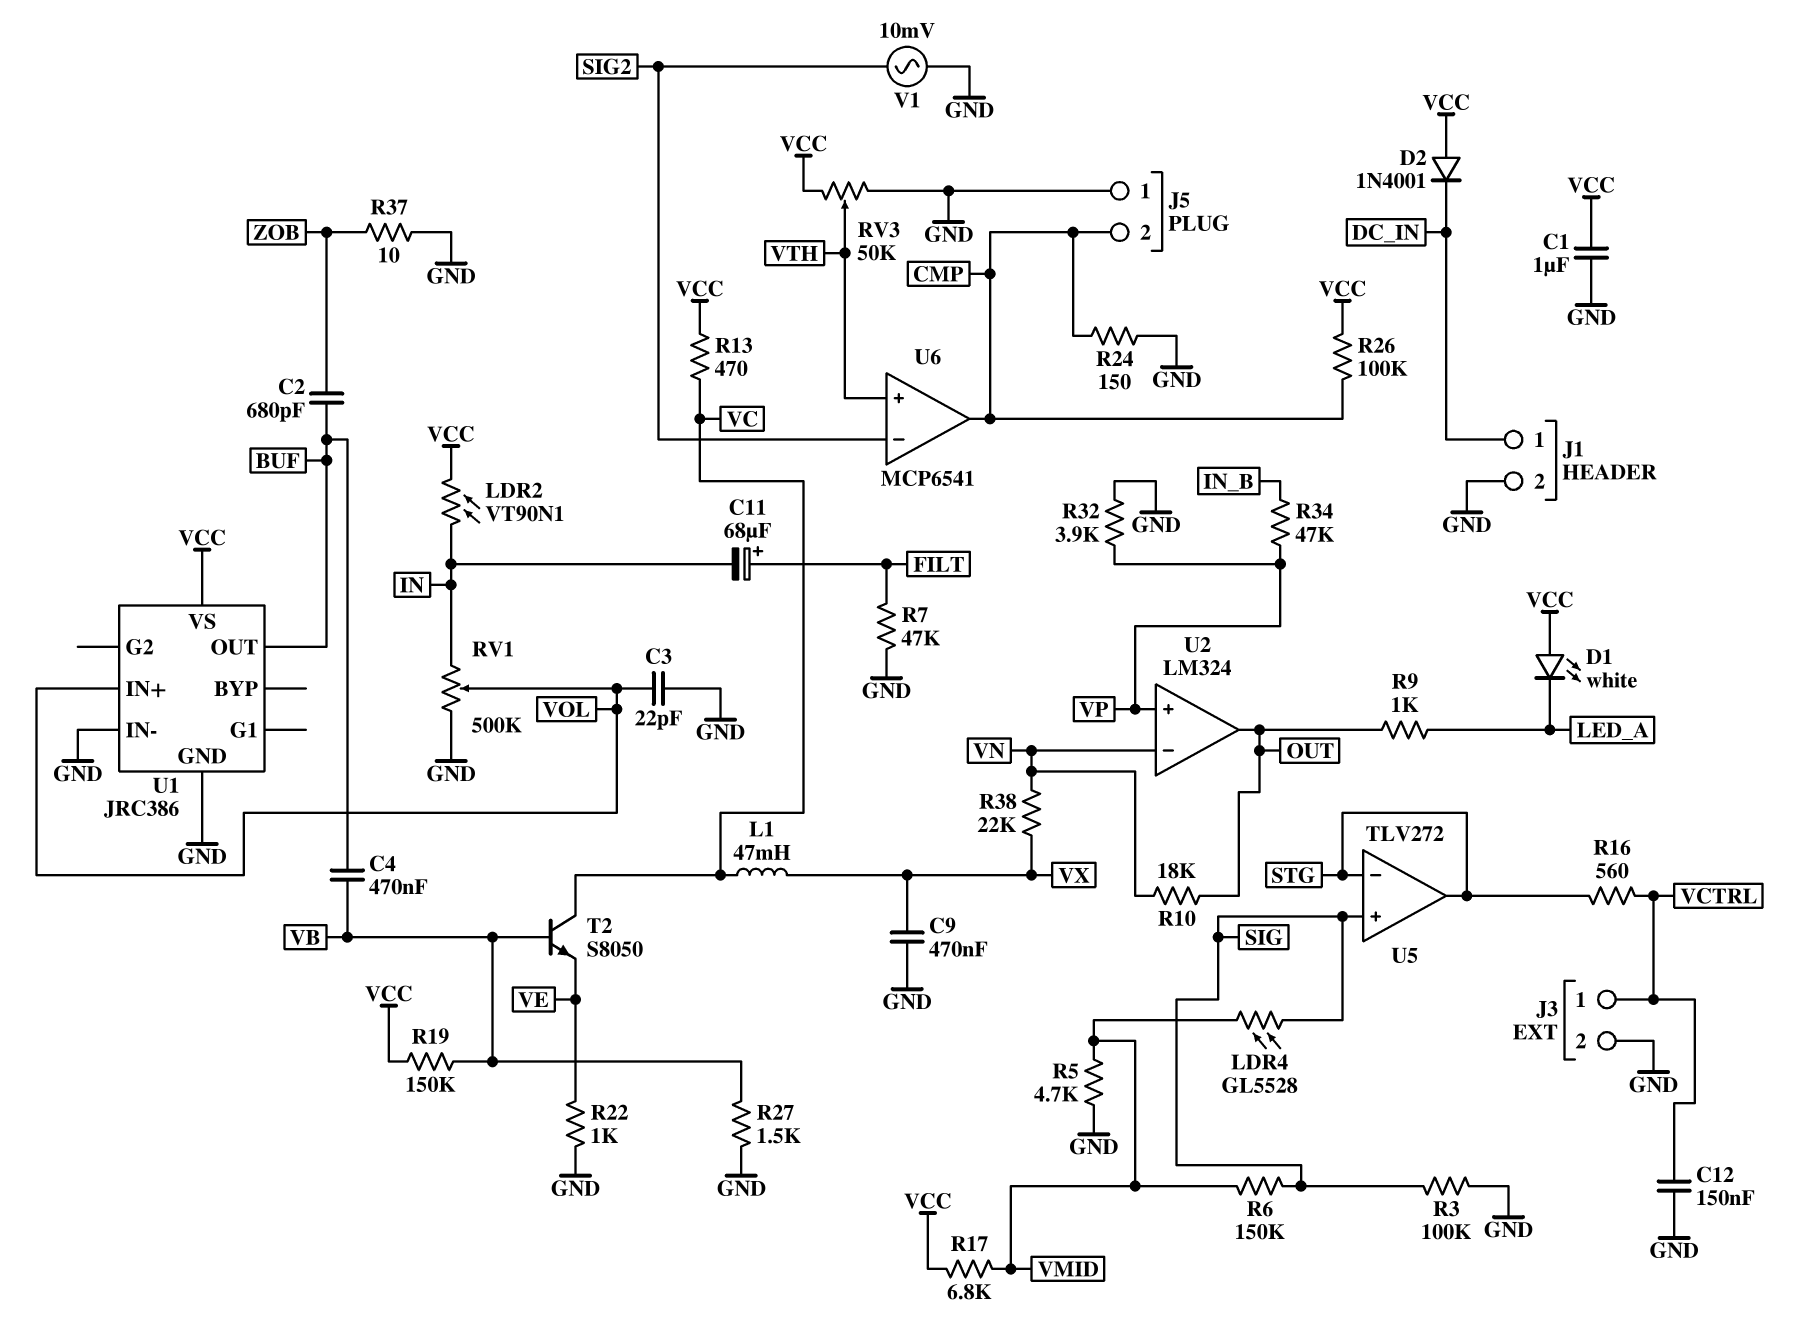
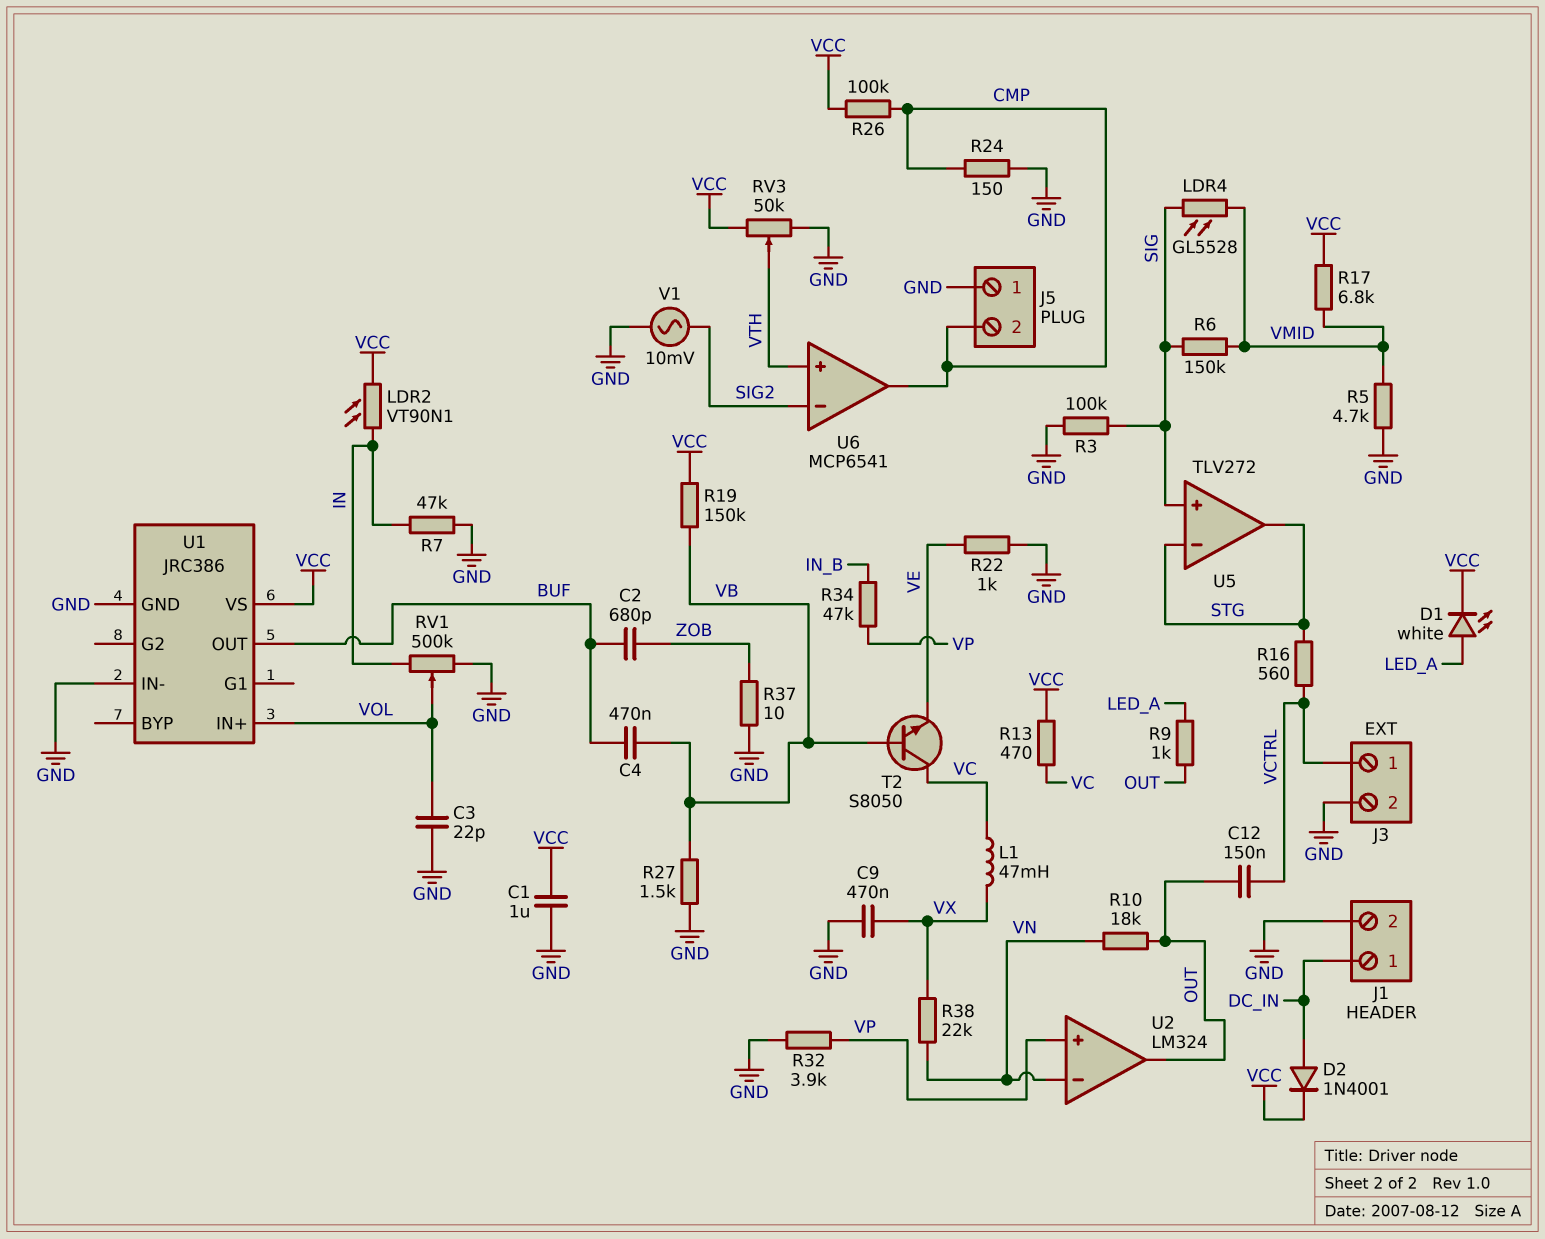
C11: 68uF (plus FILT, minus IN) -> none
C12: 150nF (GND, VCTRL) -> 150nF (OUT, VCTRL)
D1: LED white (A VCC, K LED_A) -> LED white (A LED_A, K VCC)
D2: diode 1N4001 (A VCC, K DC_IN) -> diode 1N4001 (A DC_IN, K VCC)
R7: 47k (FILT, GND) -> 47k (GND, IN)

